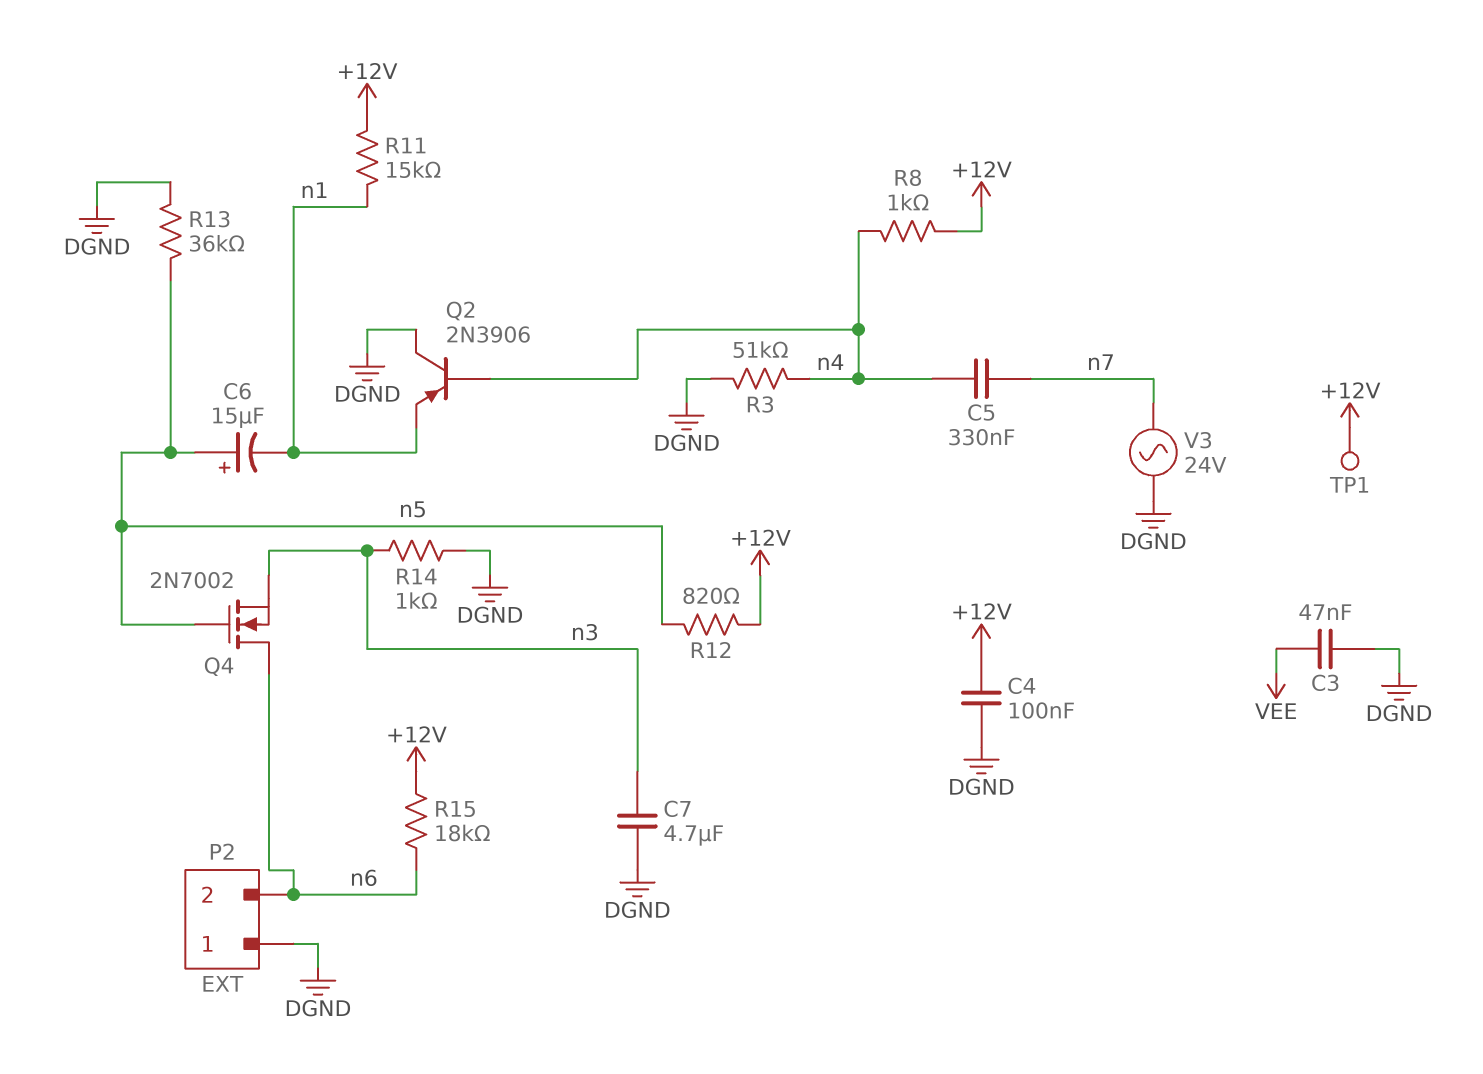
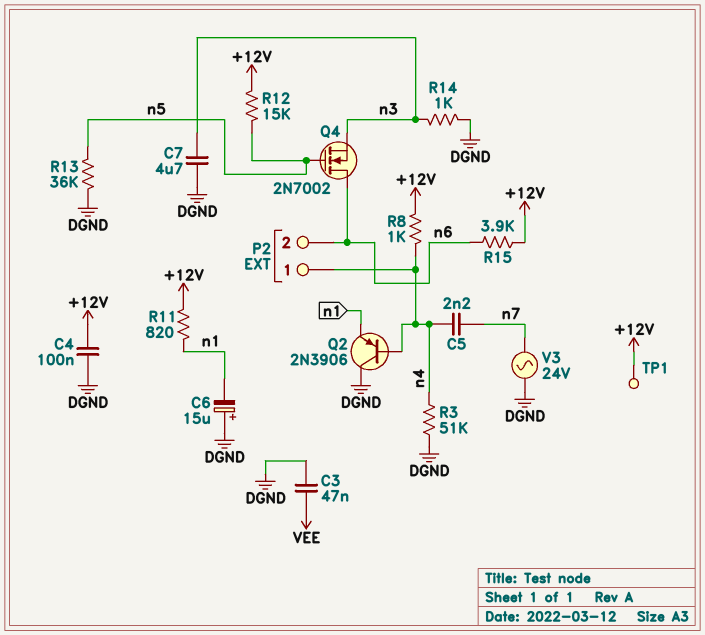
C5: 330nF (n4, n7) -> 2.2nF (n4, n7)
C6: 15uF (plus n5, minus n1) -> 15uF (plus DGND, minus n1)
P2 pin 1: DGND -> n4
R11: 15k (+12V, n1) -> 820 (+12V, n1)
R12: 820 (+12V, n5) -> 15k (+12V, n5)
R15: 18k (+12V, n6) -> 3.9k (+12V, n6)

